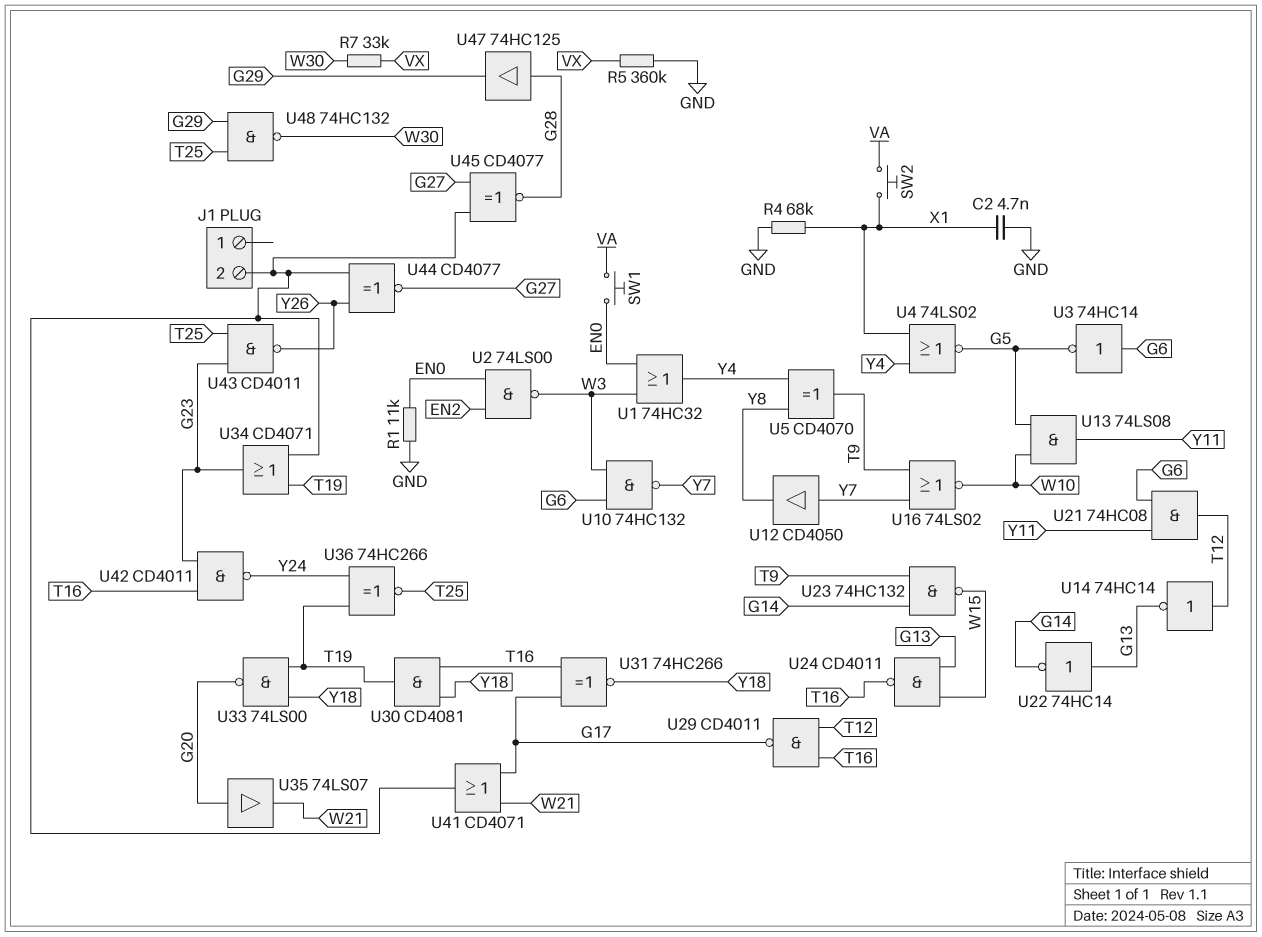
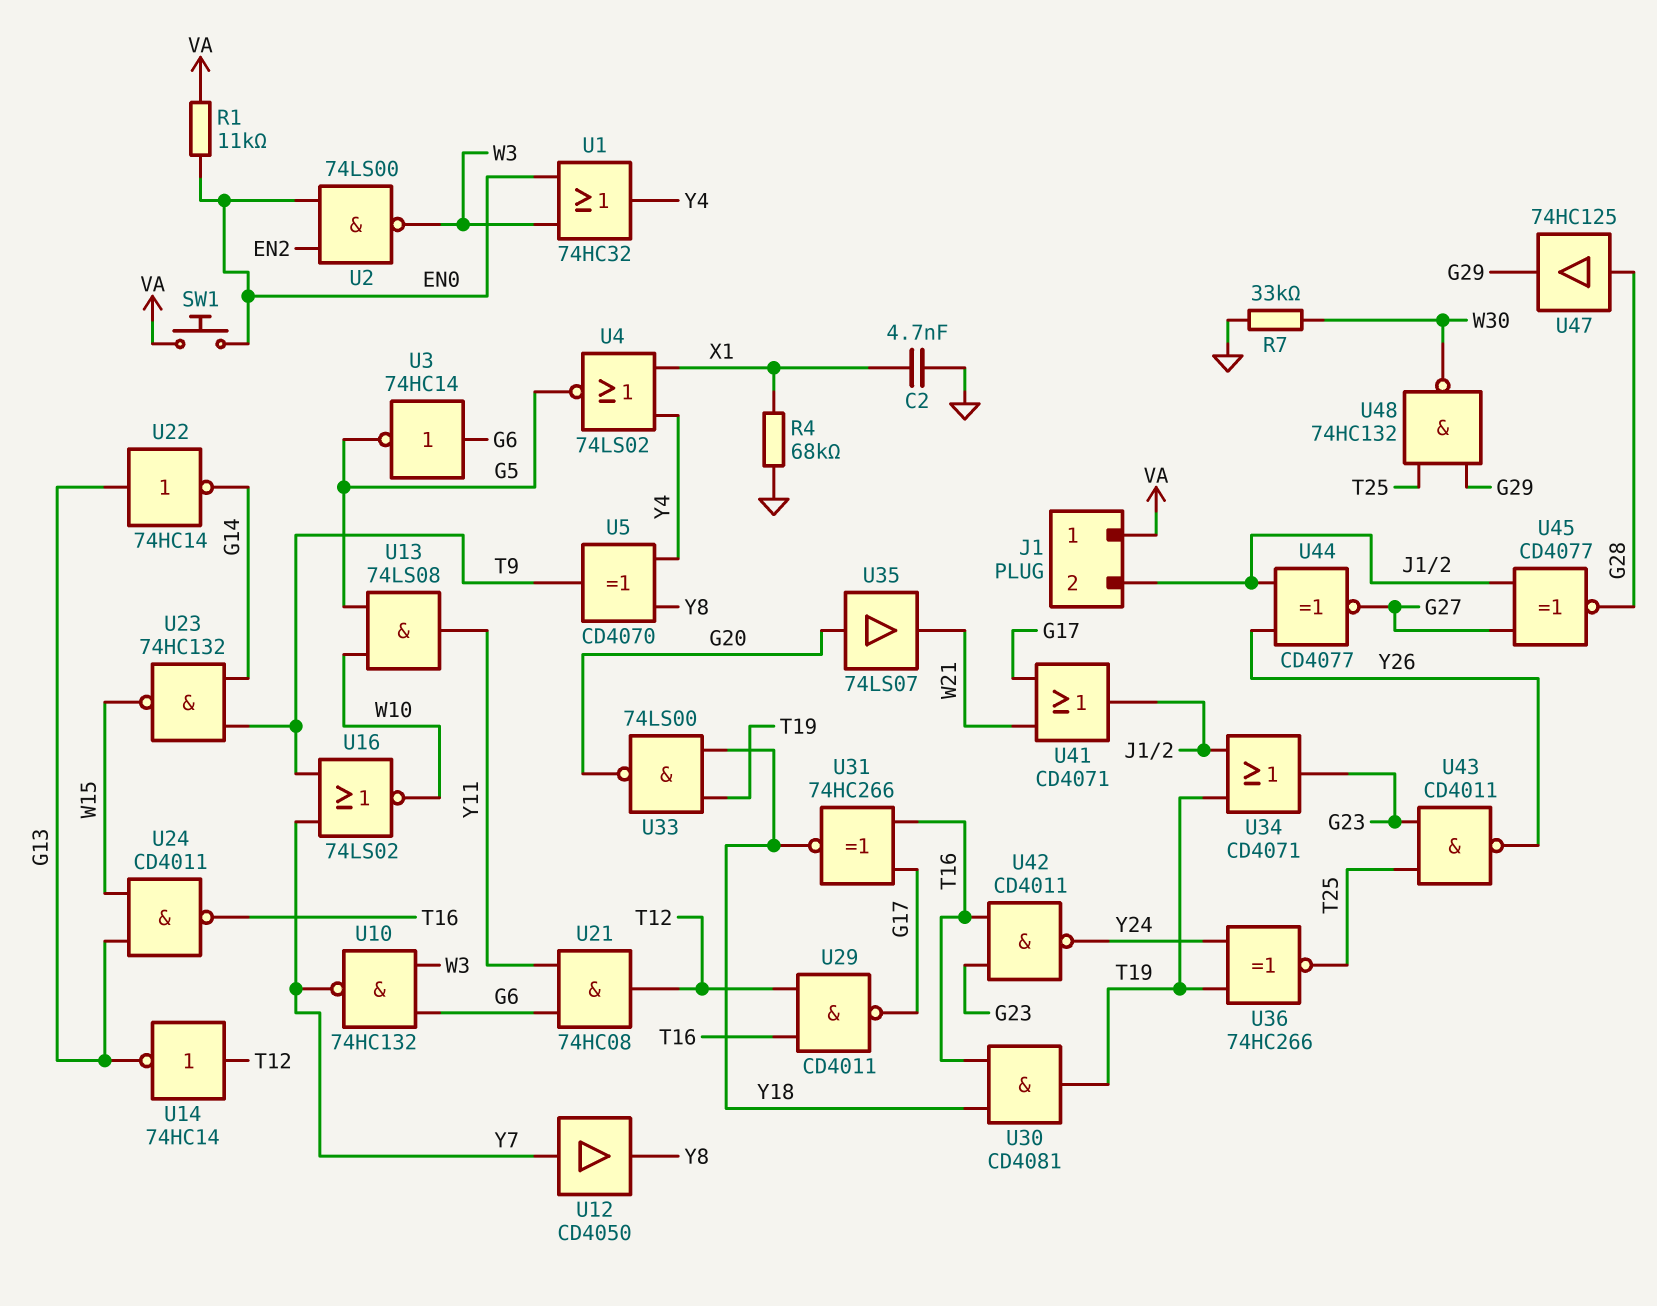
J1 pin 1: none -> VA
R1: 11k (EN0, GND) -> 11k (EN0, VA)
R5: 360k (GND, VX) -> none
R7: 33k (VX, W30) -> 33k (GND, W30)
SW2: button (VA, X1) -> none

